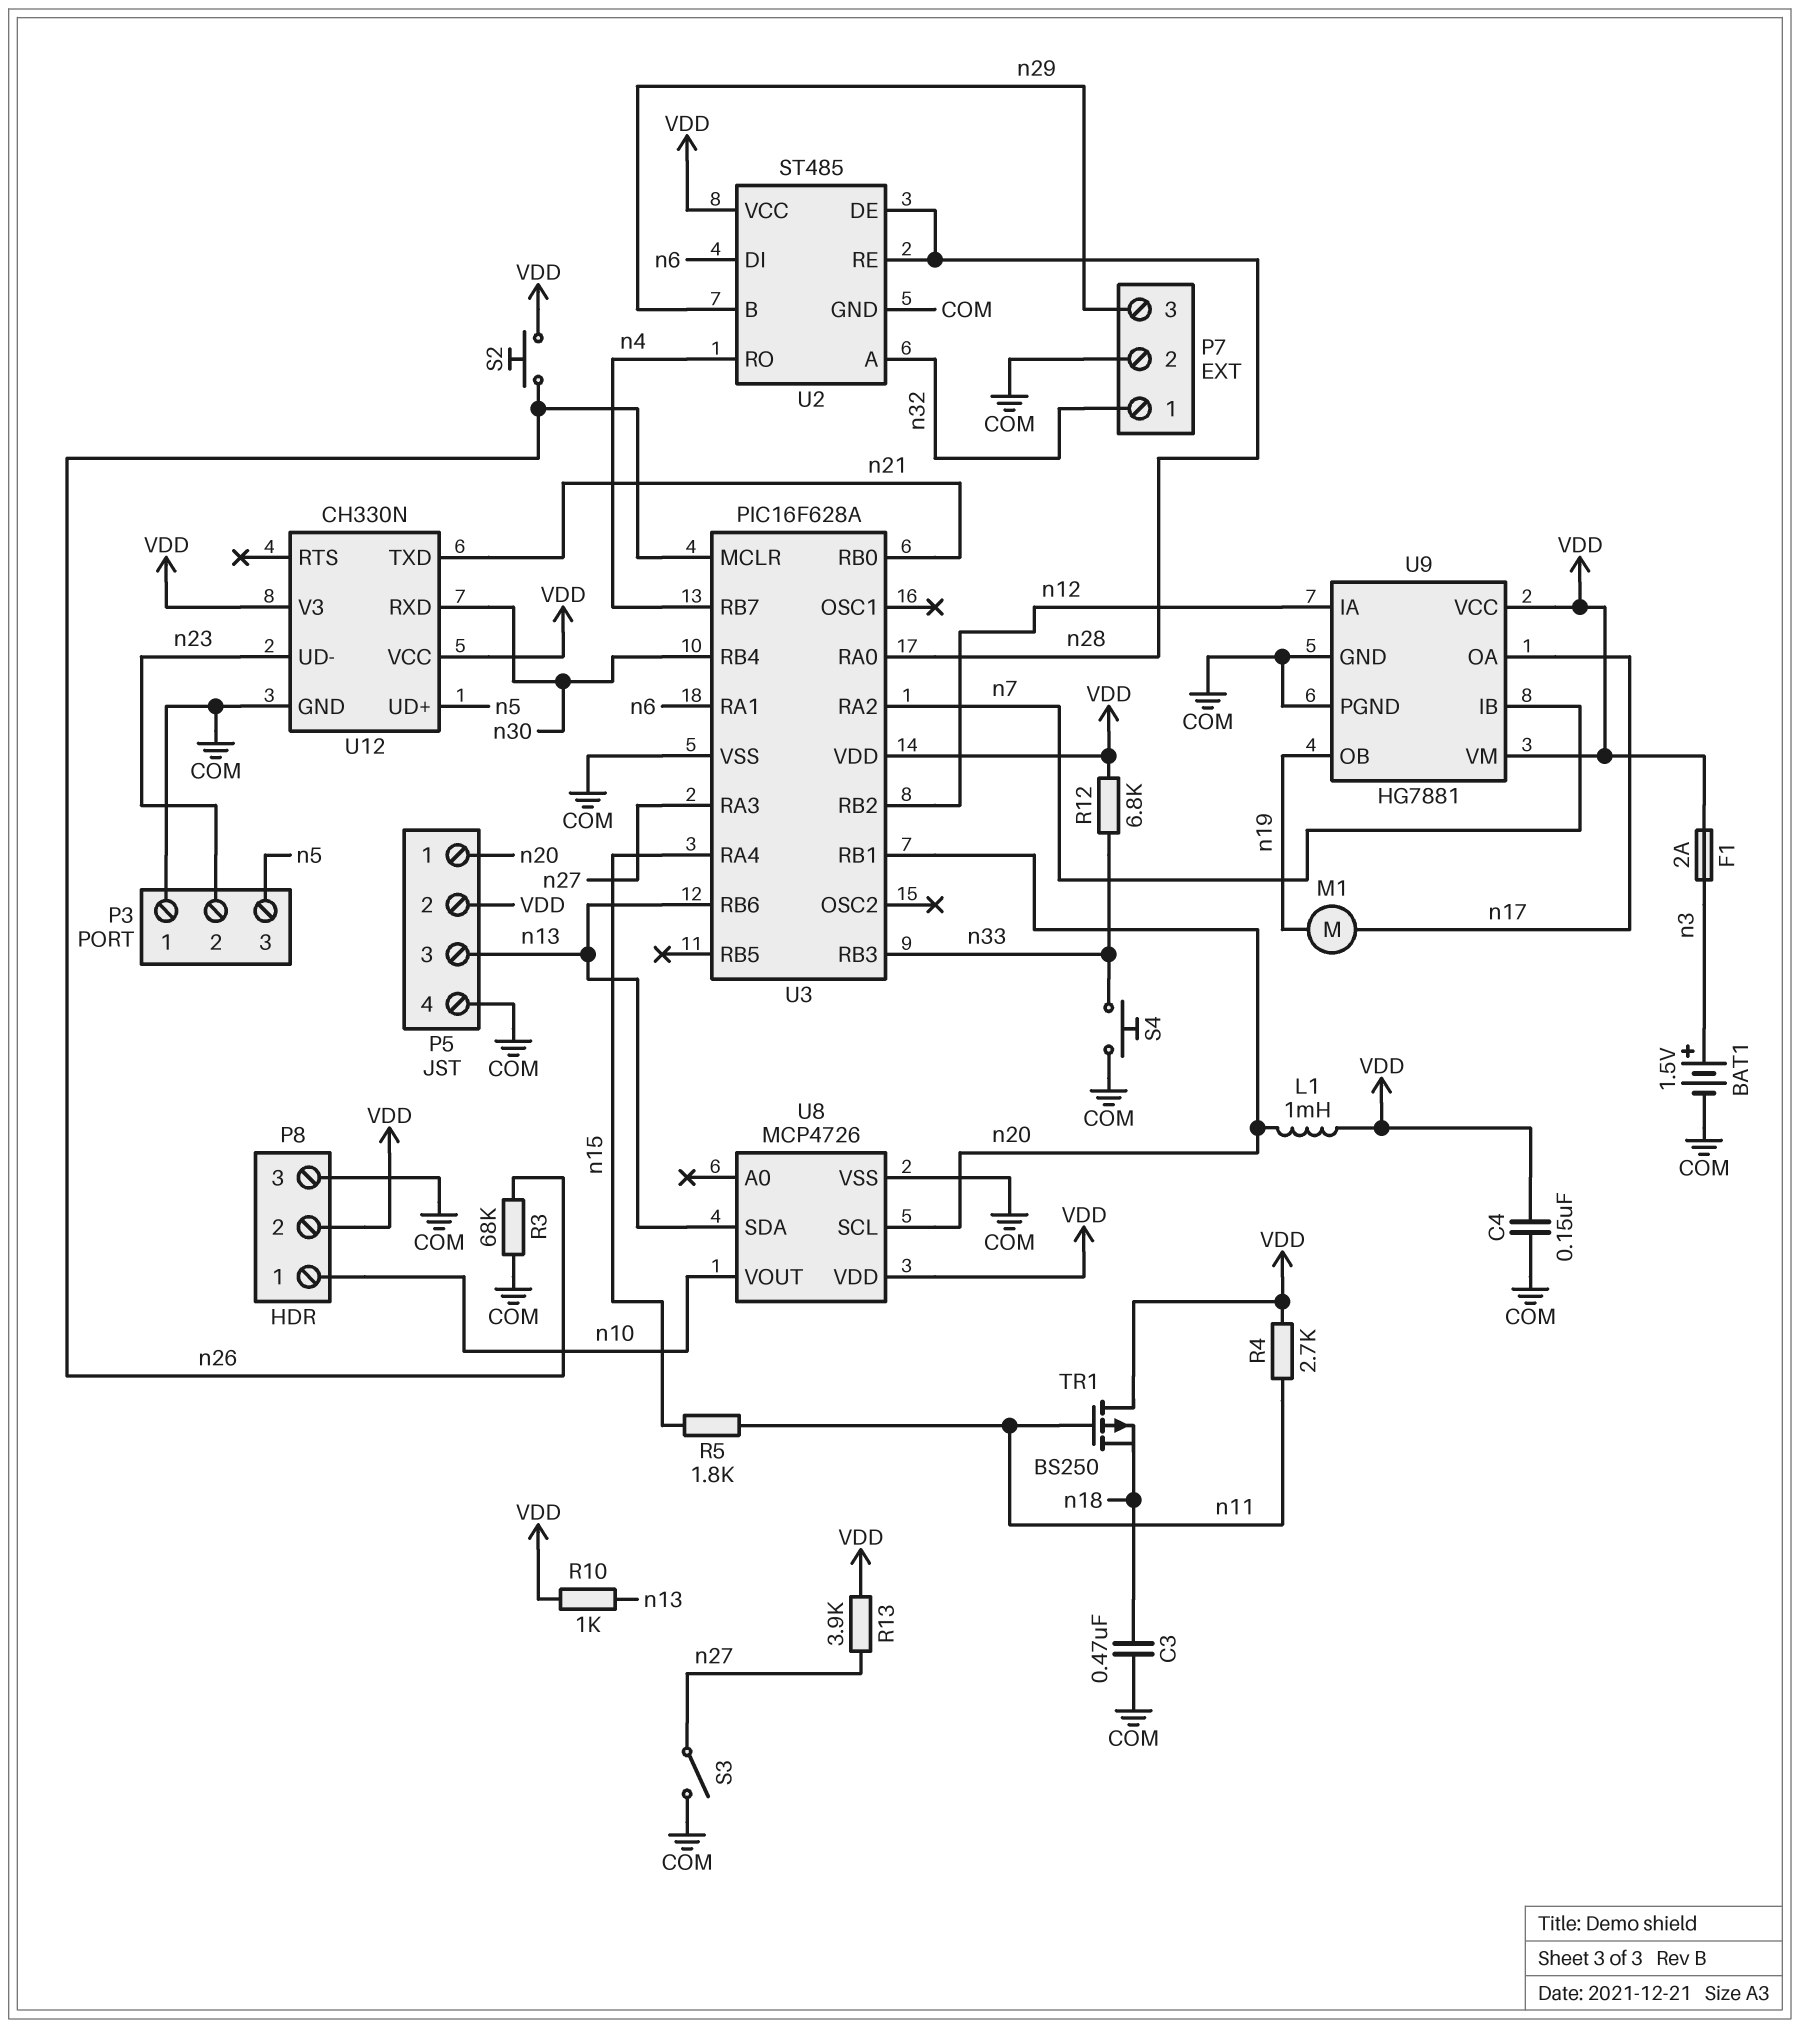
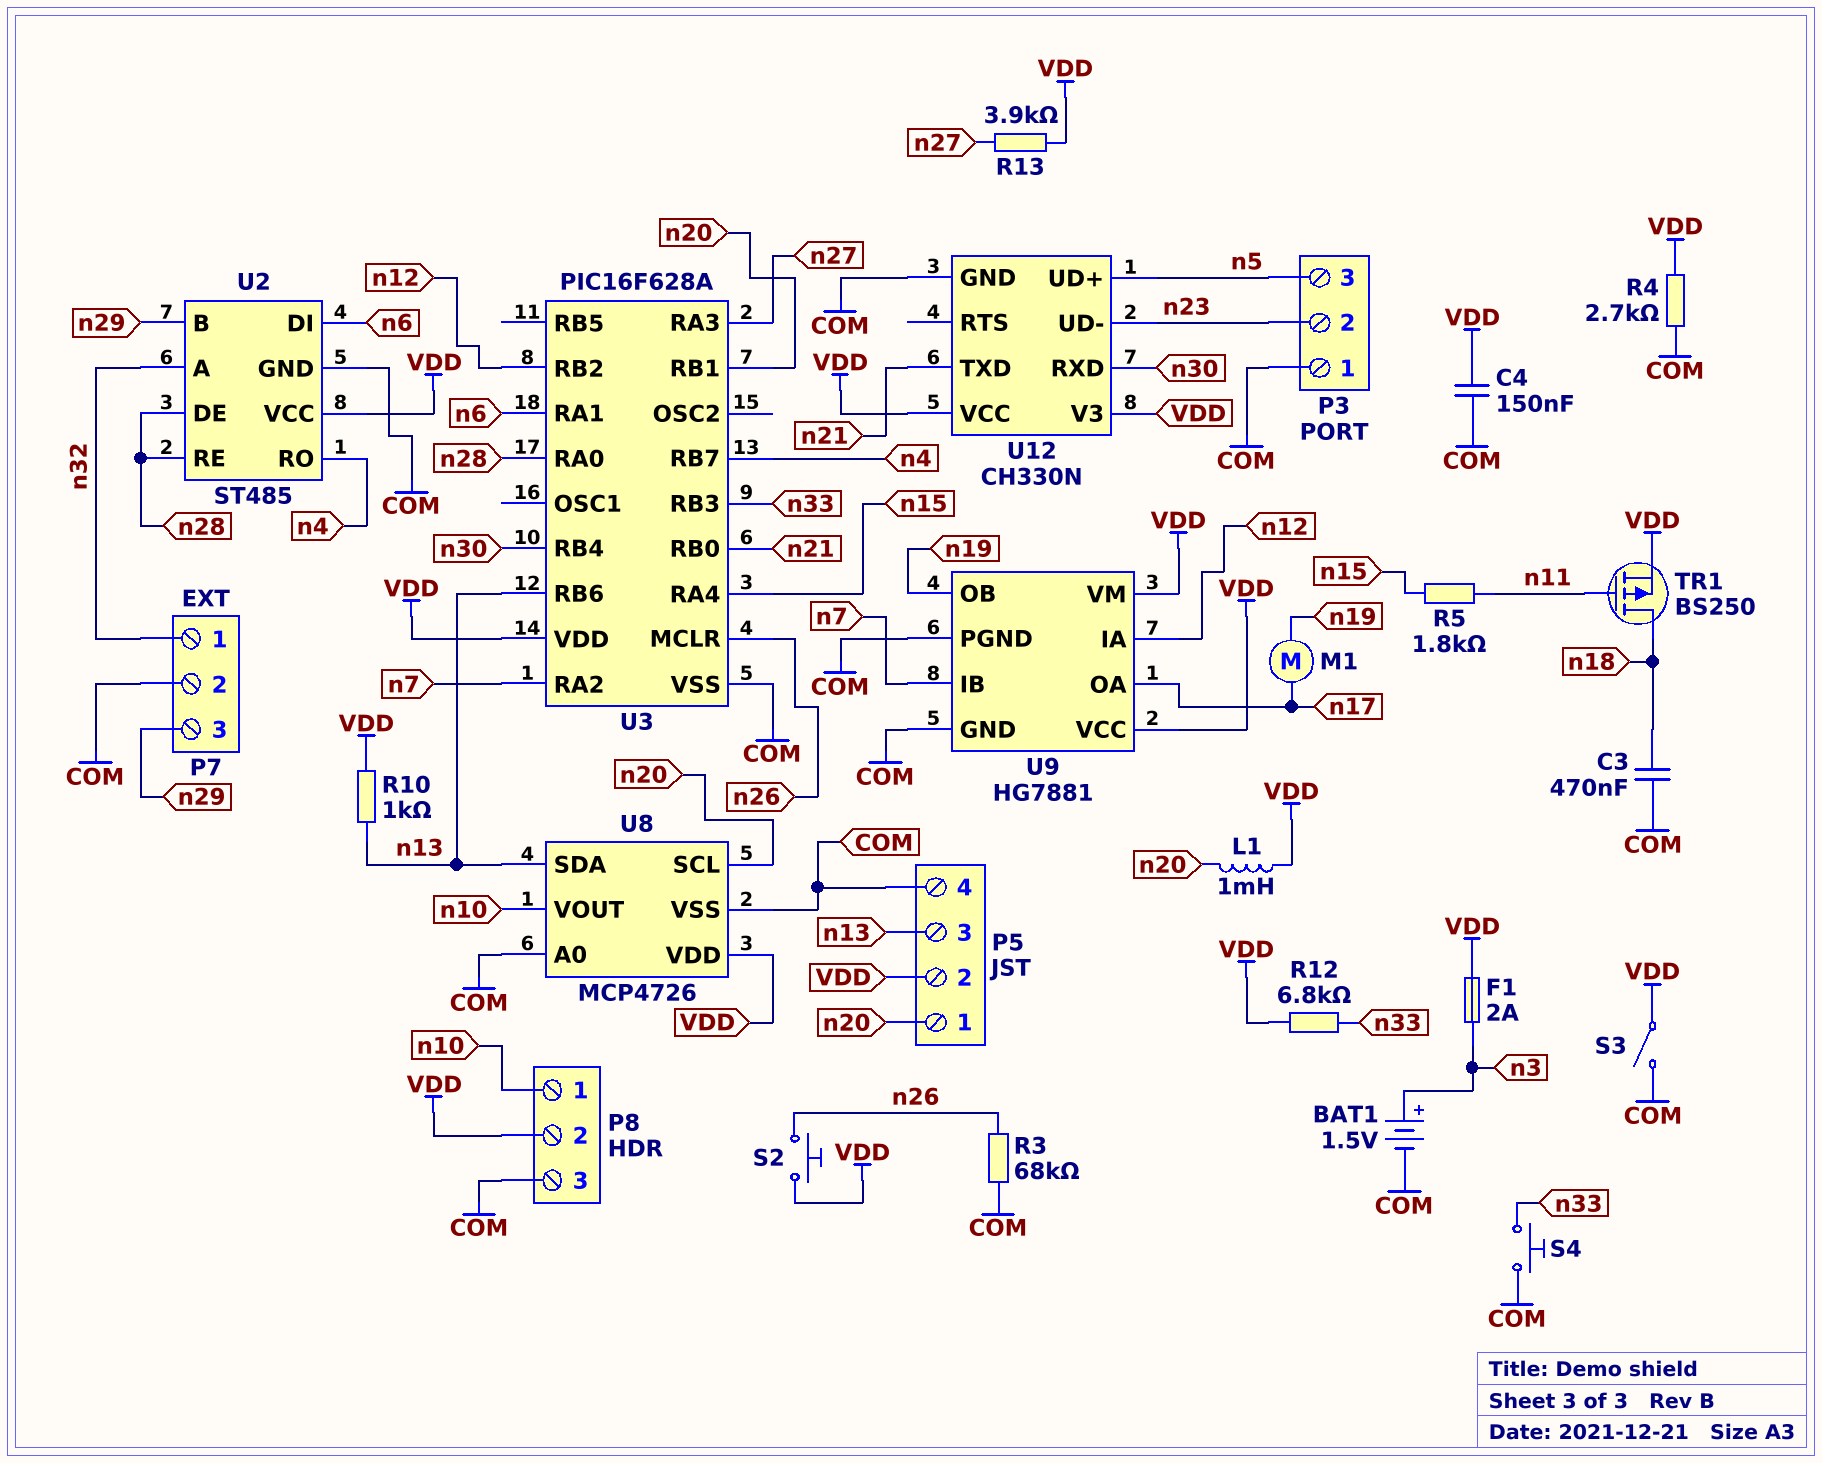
R4: 2.7k (VDD, n11) -> 2.7k (COM, VDD)
S3: switch (COM, n27) -> switch (COM, VDD)
TR1: PMOS BS250 (G n11, D VDD, S n18) -> PMOS BS250 (G n11, D n18, S VDD)
U8 pin A0: none -> COM

